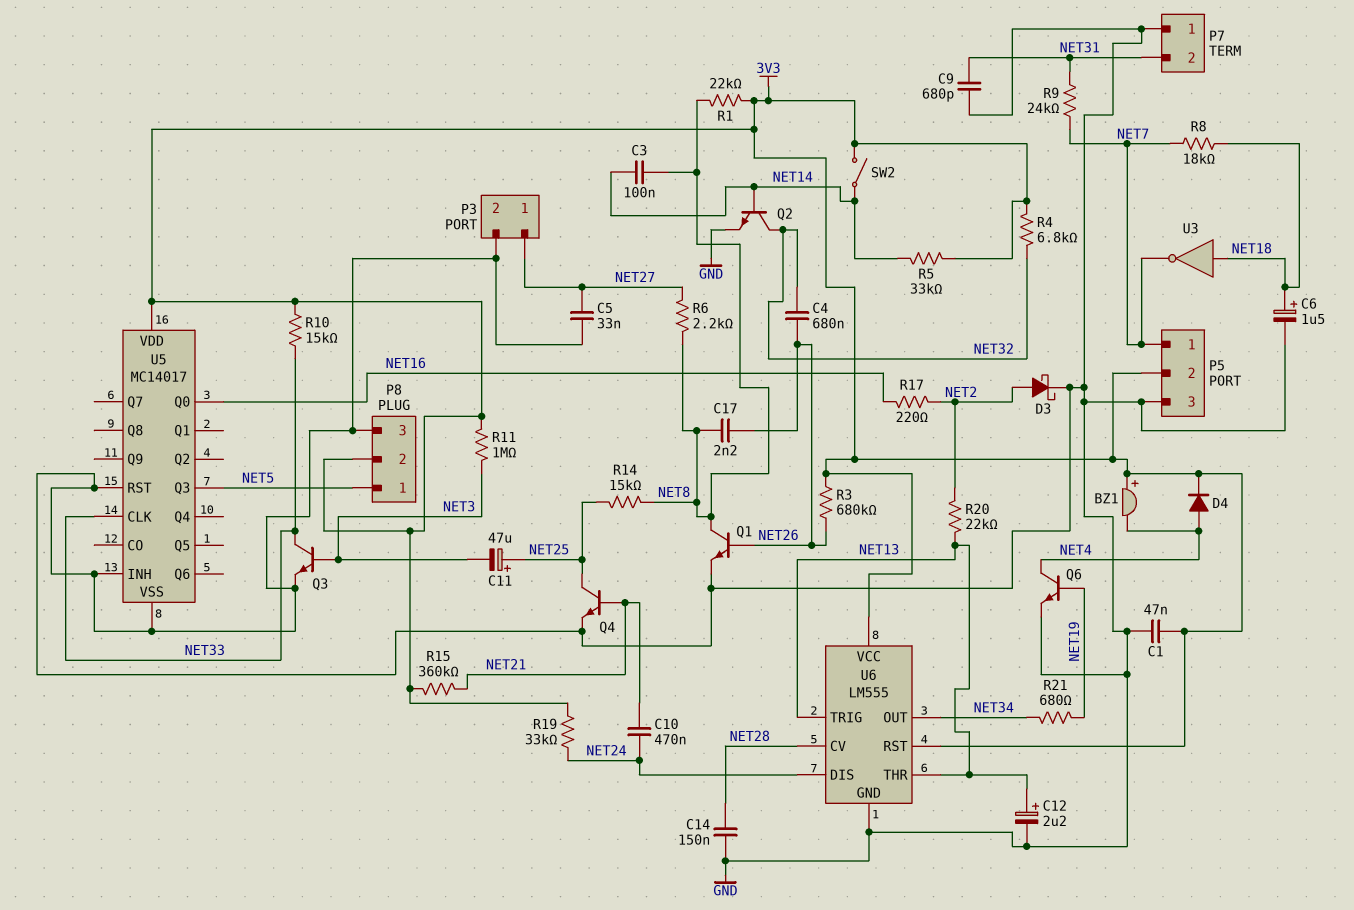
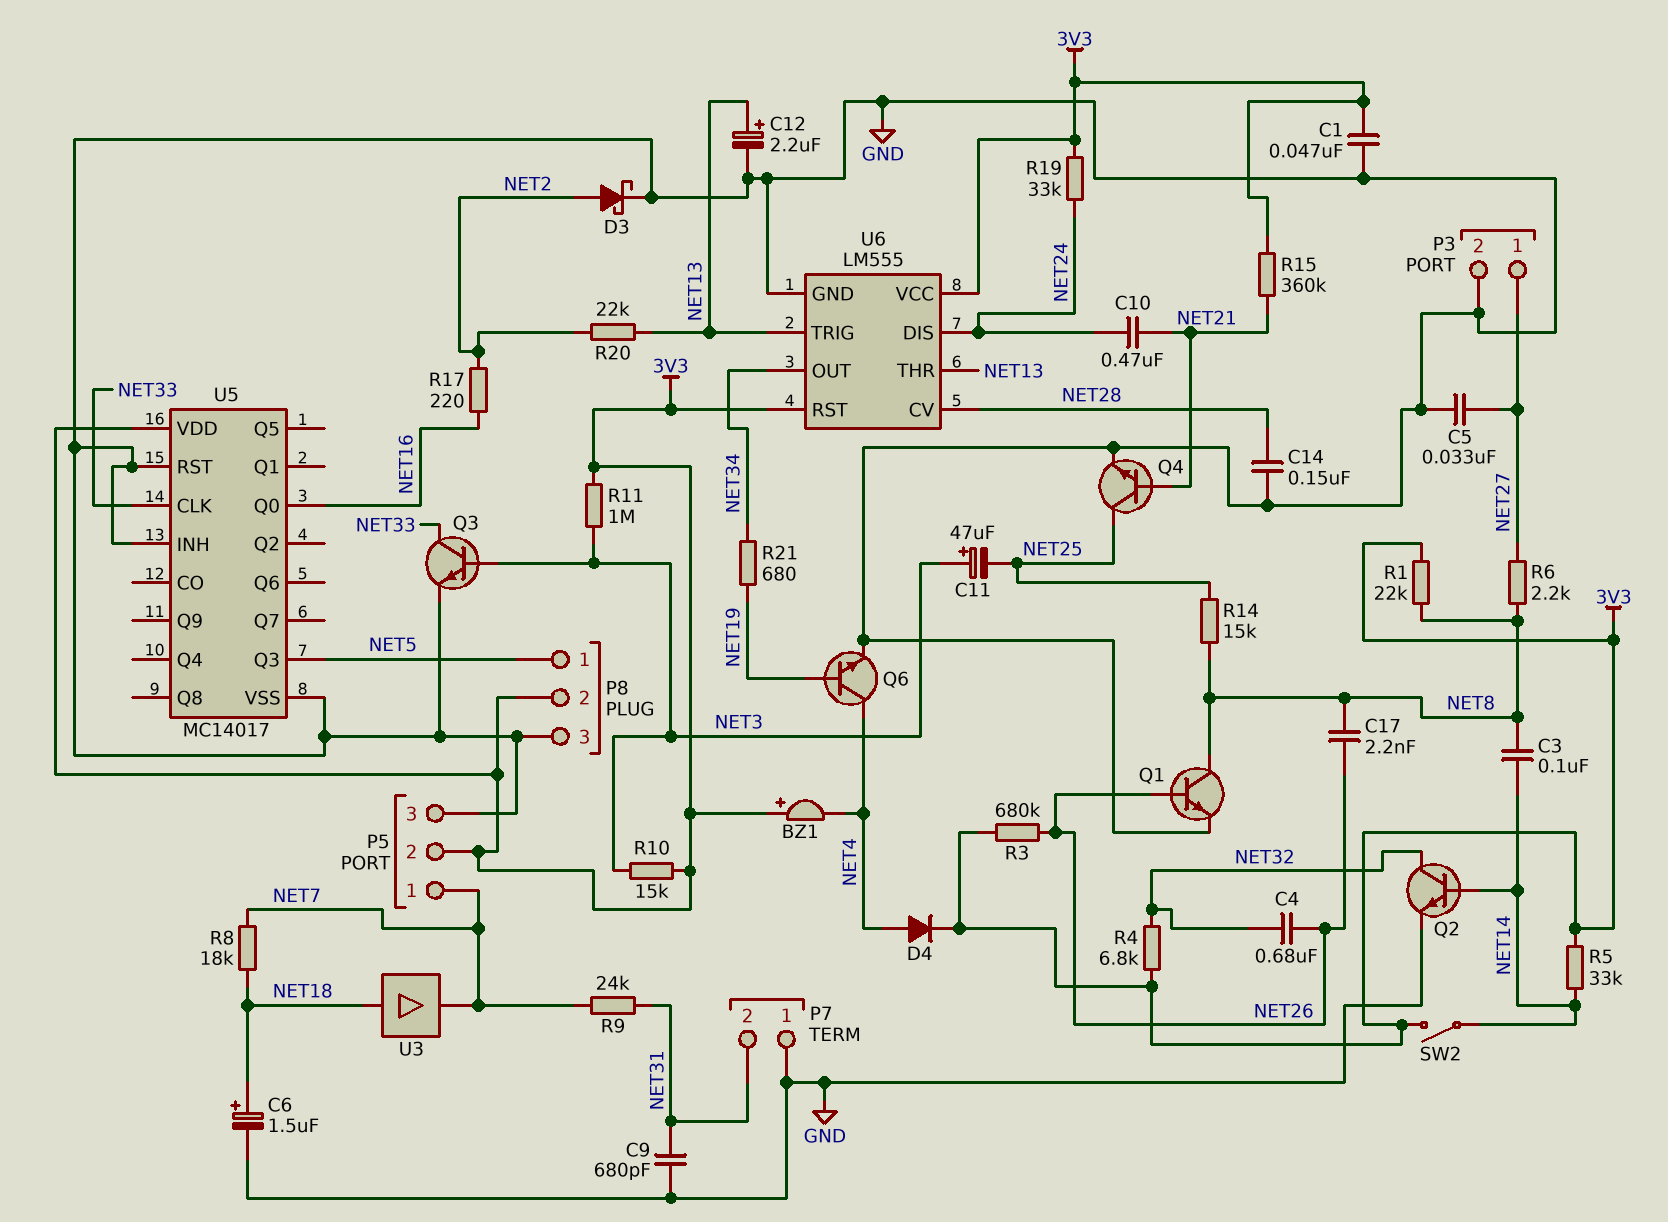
C11: 47uF (plus NET25, minus NET3) -> 47uF (plus NET3, minus NET25)
R10: 15k (3V3, NET33) -> 15k (3V3, NET3)
U3: NOT (in NET18, out NET7) -> buffer (in NET18, out NET7)

